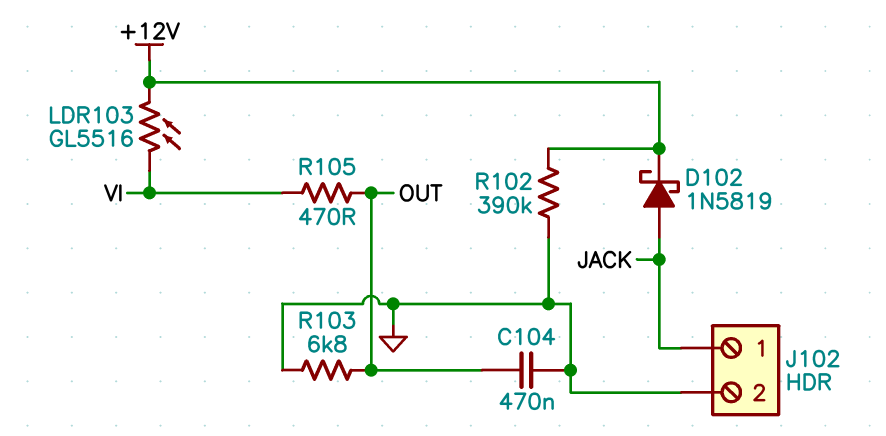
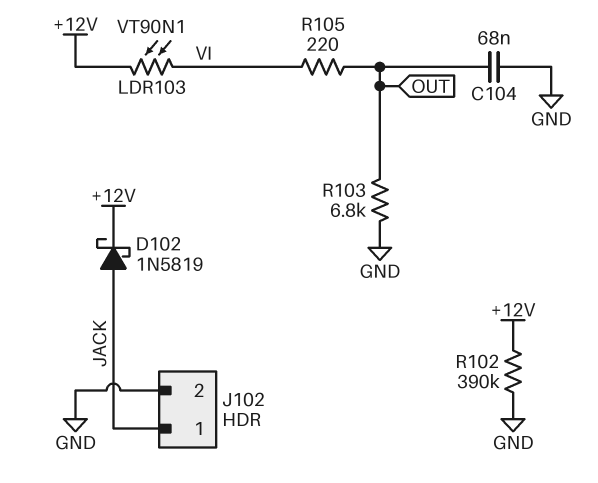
C104: 470nF (GND, OUT) -> 68nF (GND, OUT)
LDR103: GL5516 (+12V, VI) -> VT90N1 (+12V, VI)
R105: 470 (OUT, VI) -> 220 (OUT, VI)

